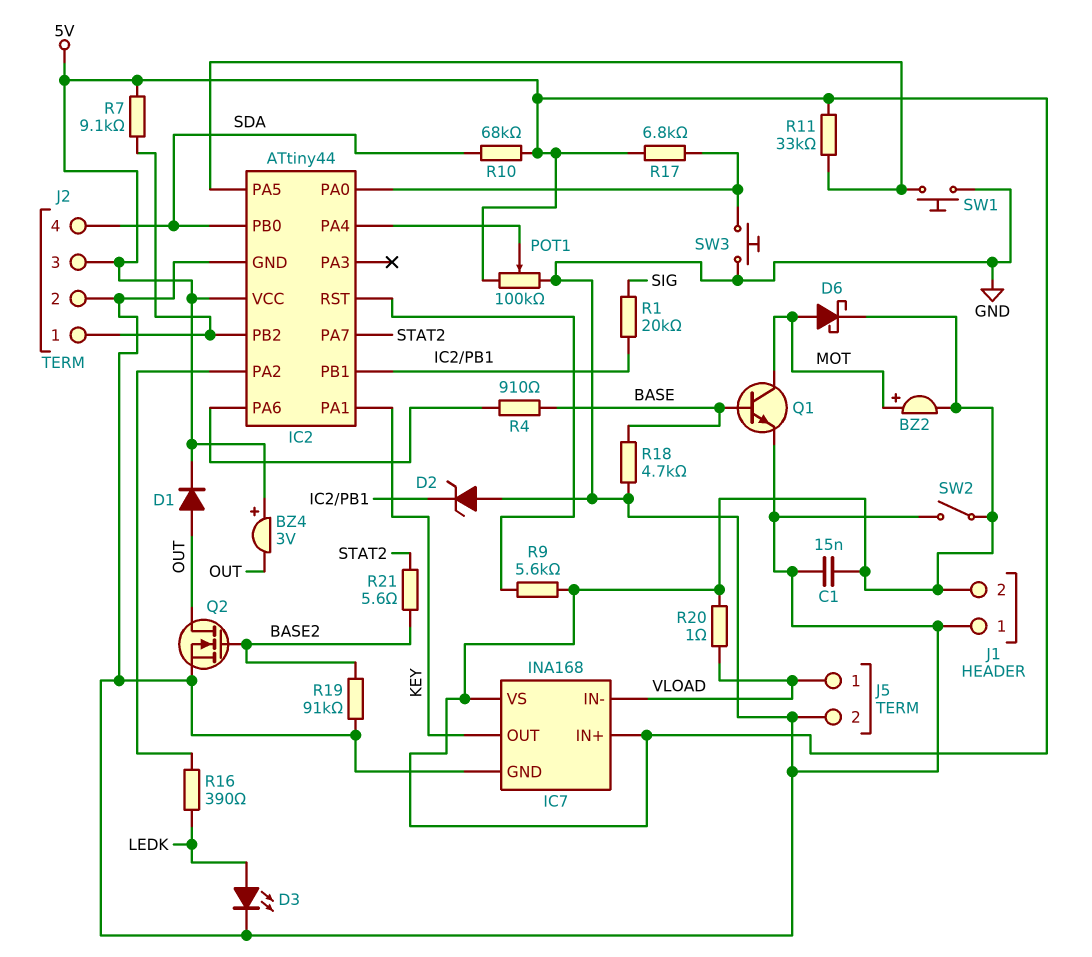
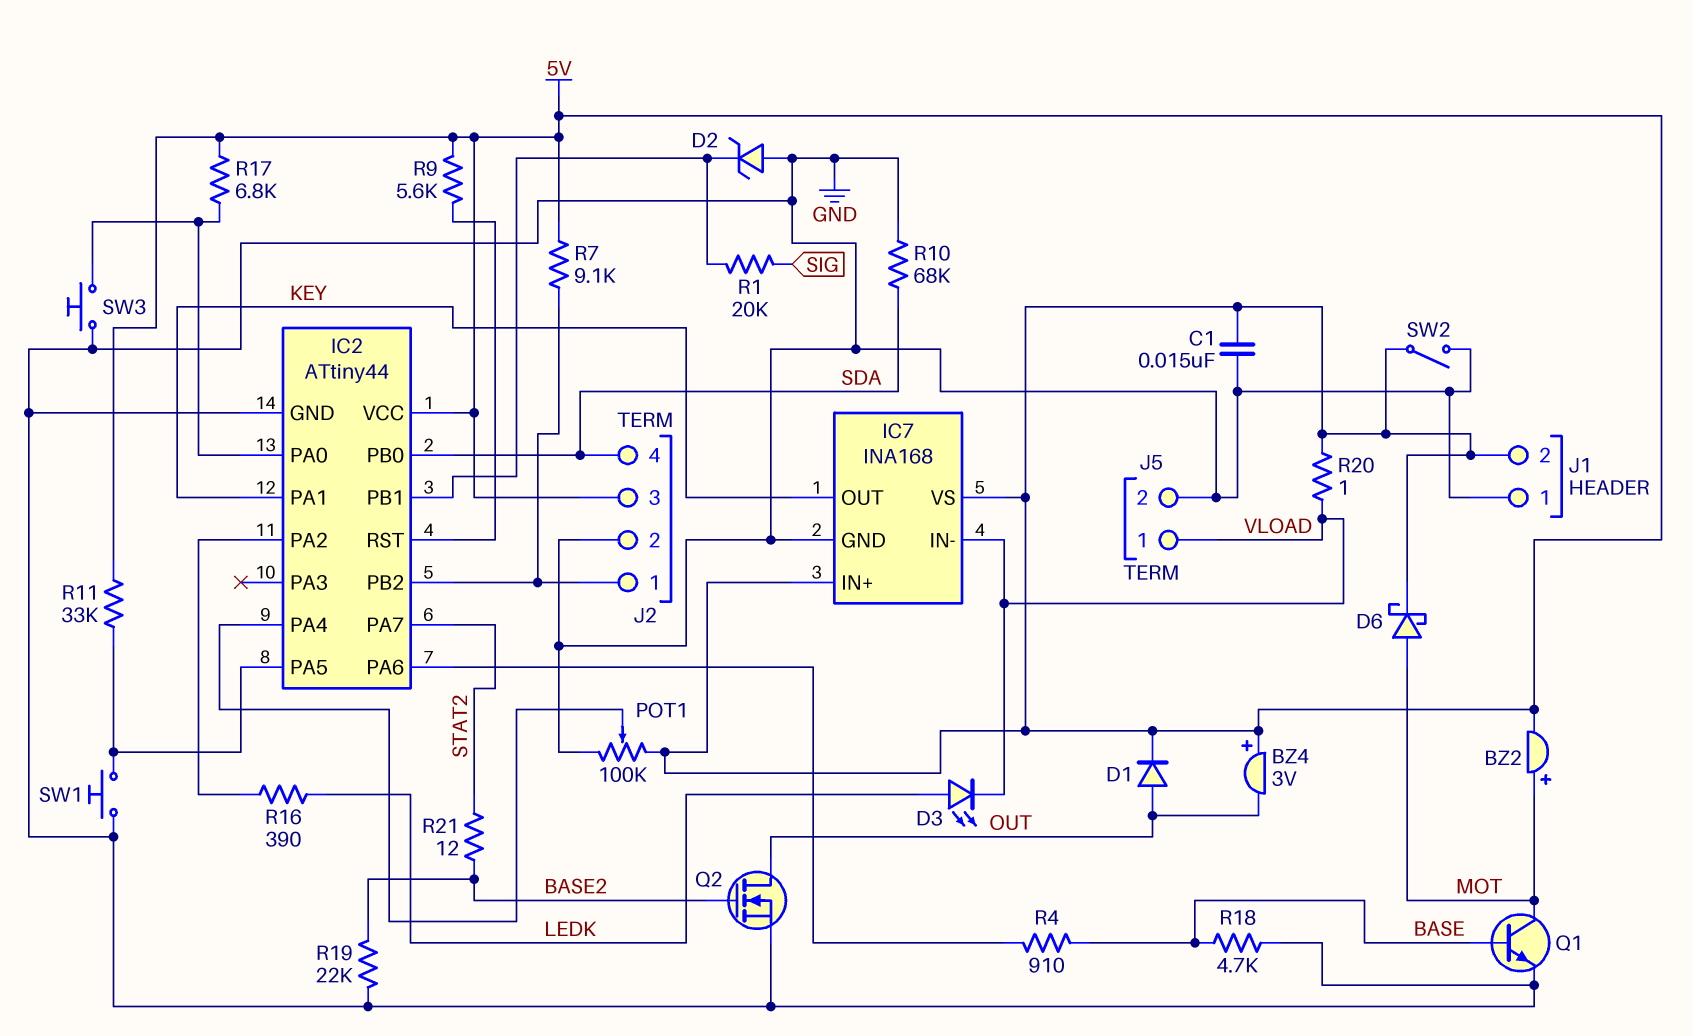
D3: LED (A LEDK, K GND) -> LED (A LEDK, K VLOAD)
R10: 68k (5V, SDA) -> 68k (GND, SDA)
R19: 91k (BASE2, GND) -> 22k (BASE2, GND)
R21: 5.6 (BASE2, STAT2) -> 12 (BASE2, STAT2)

